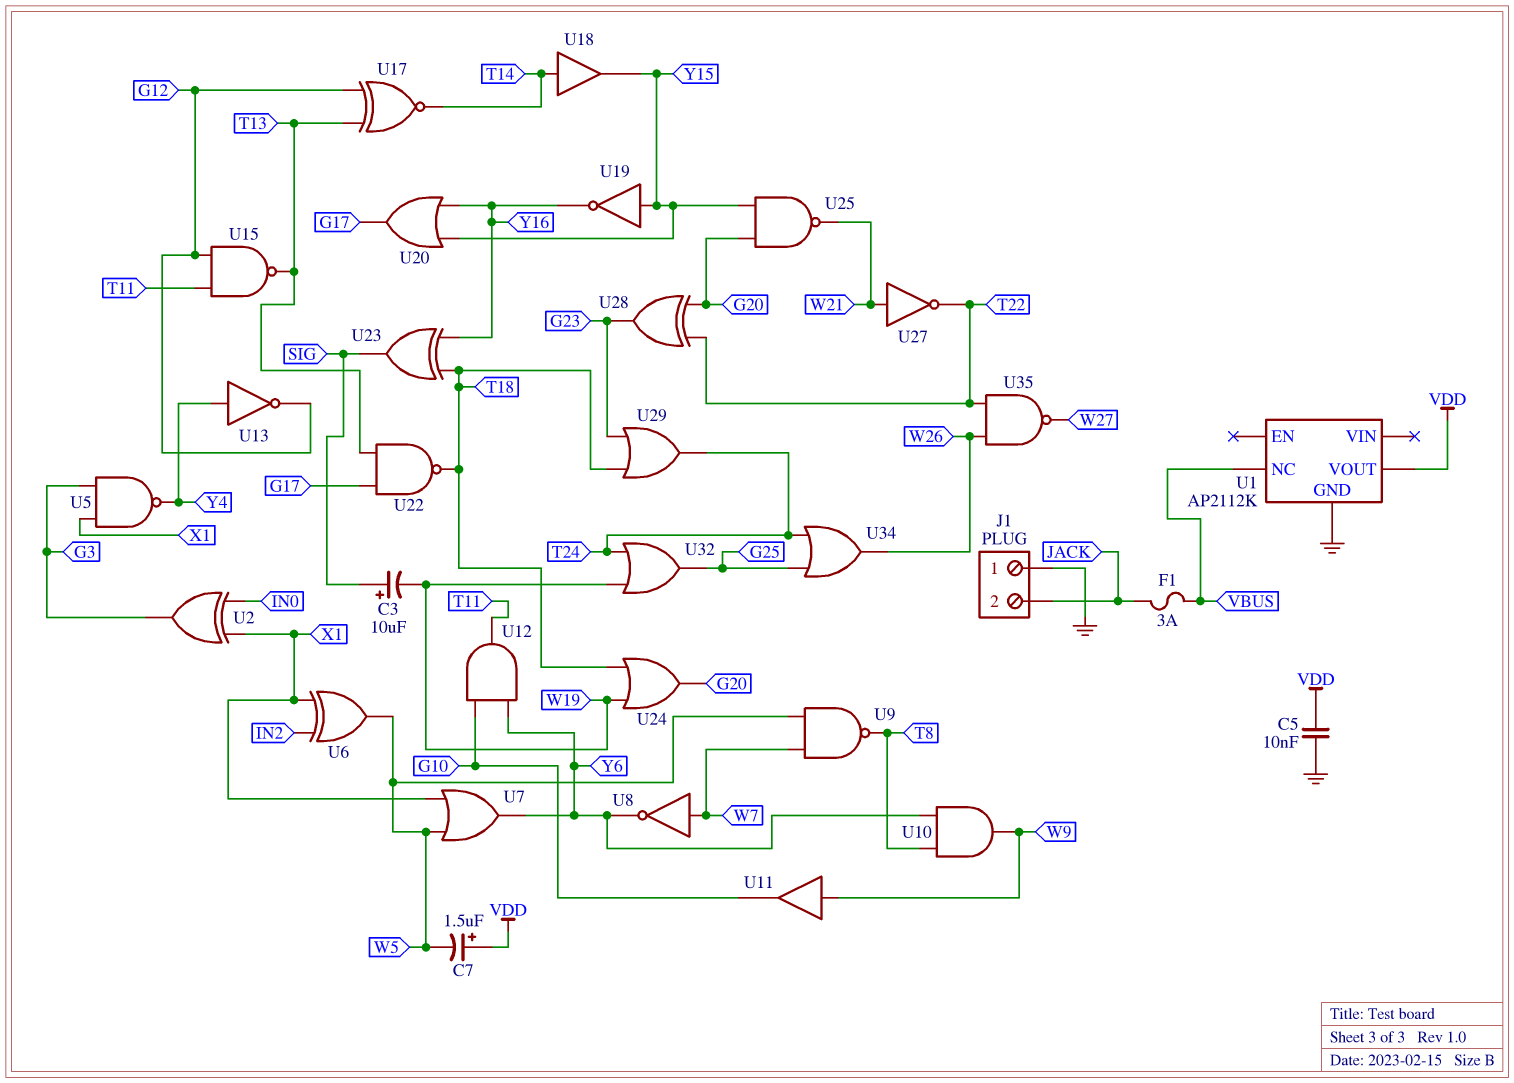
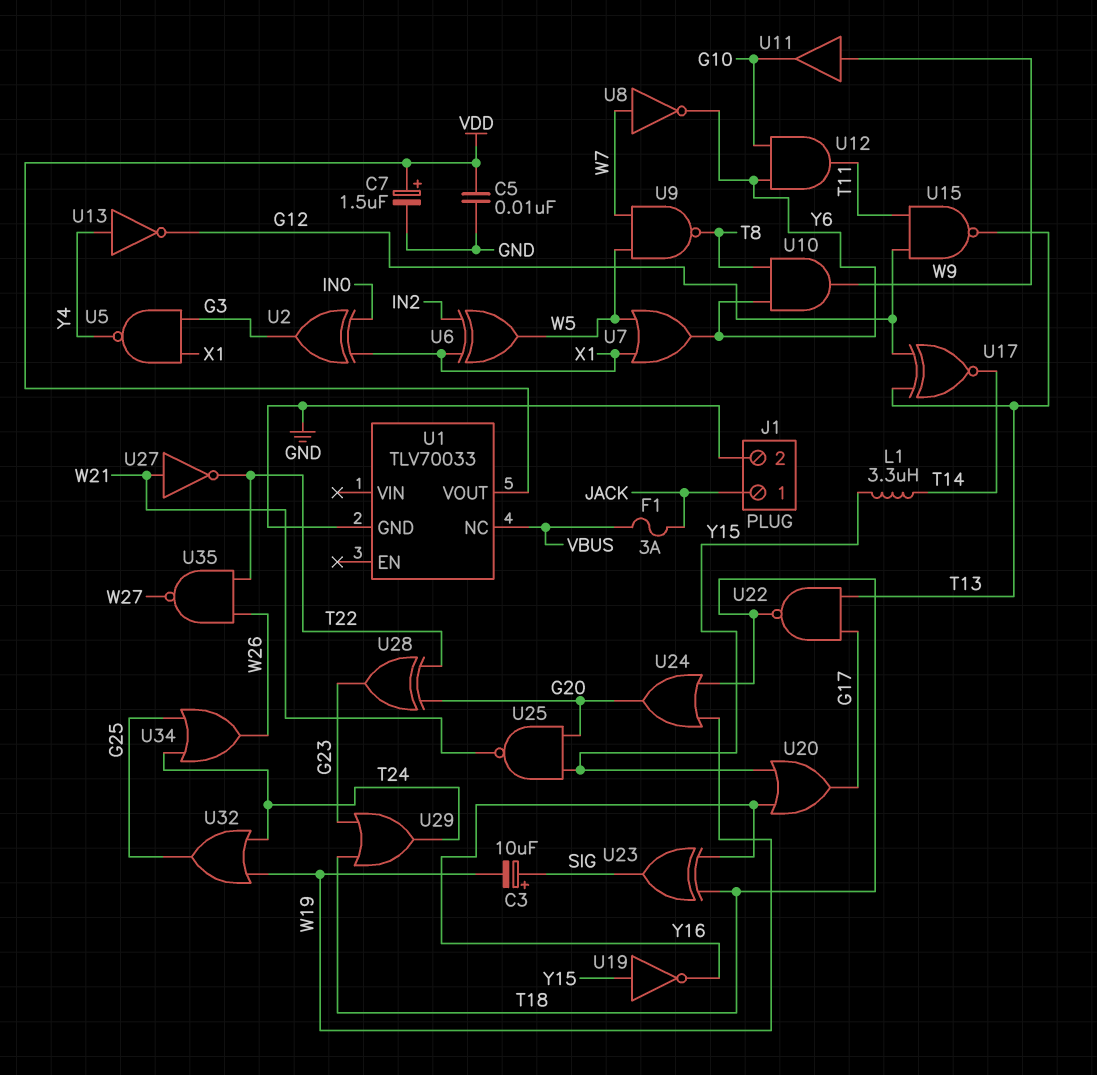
C7: 1.5uF (plus VDD, minus W5) -> 1.5uF (plus VDD, minus GND)
J1 pin 1: GND -> JACK
J1 pin 2: JACK -> GND
L1: none -> 3.3uH (T14, Y15)
U1: AP2112K -> TLV70033
U18: buffer (in T14, out Y15) -> none

